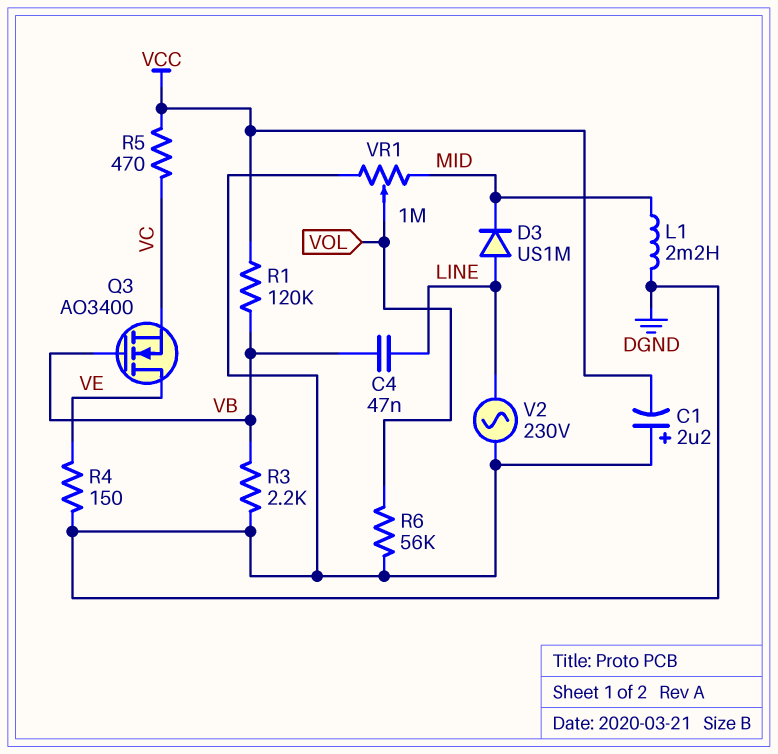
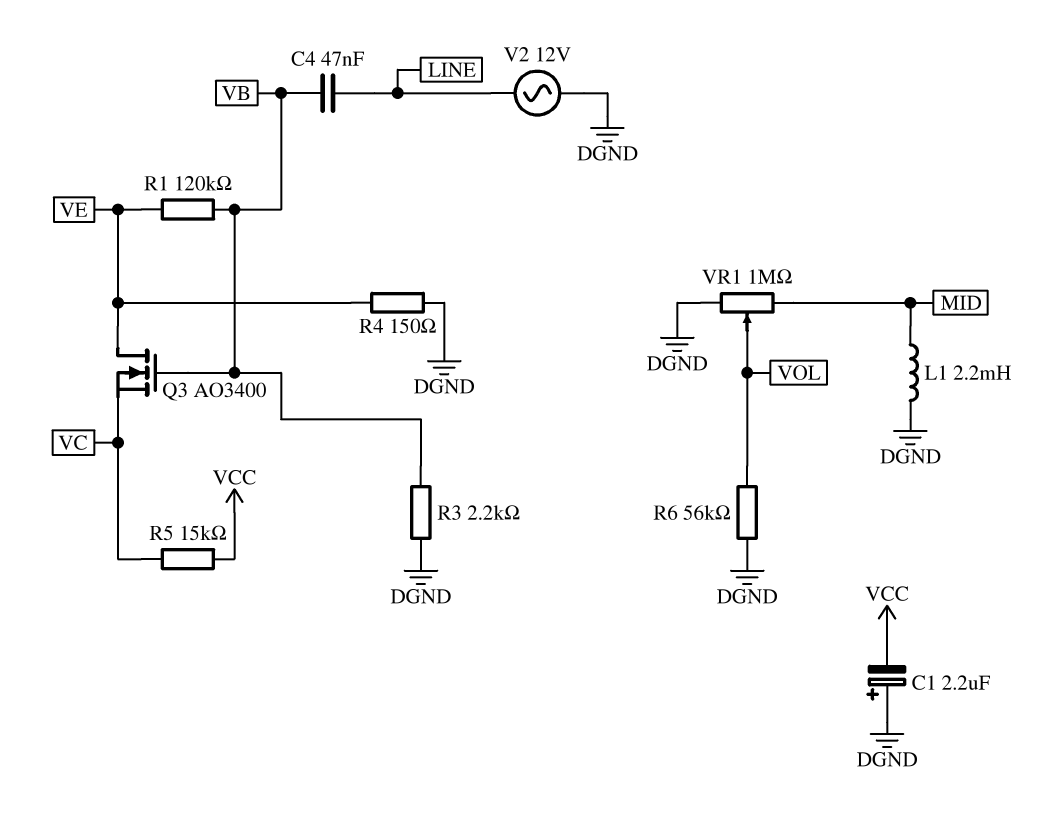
D3: diode US1M (A LINE, K MID) -> none
R1: 120k (VB, VCC) -> 120k (VB, VE)
R5: 470 (VC, VCC) -> 15k (VC, VCC)
V2: AC 230V (DGND, LINE) -> AC 12V (DGND, LINE)

